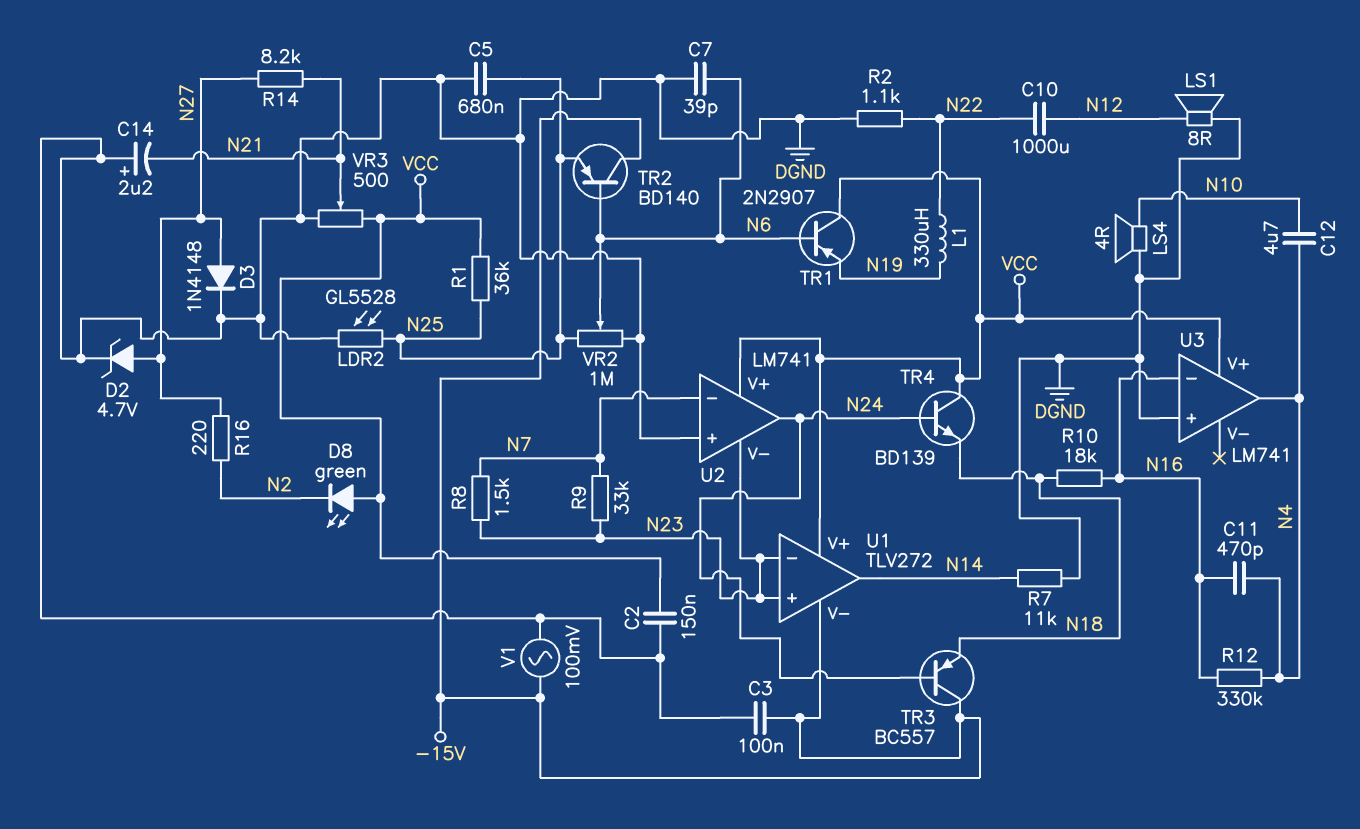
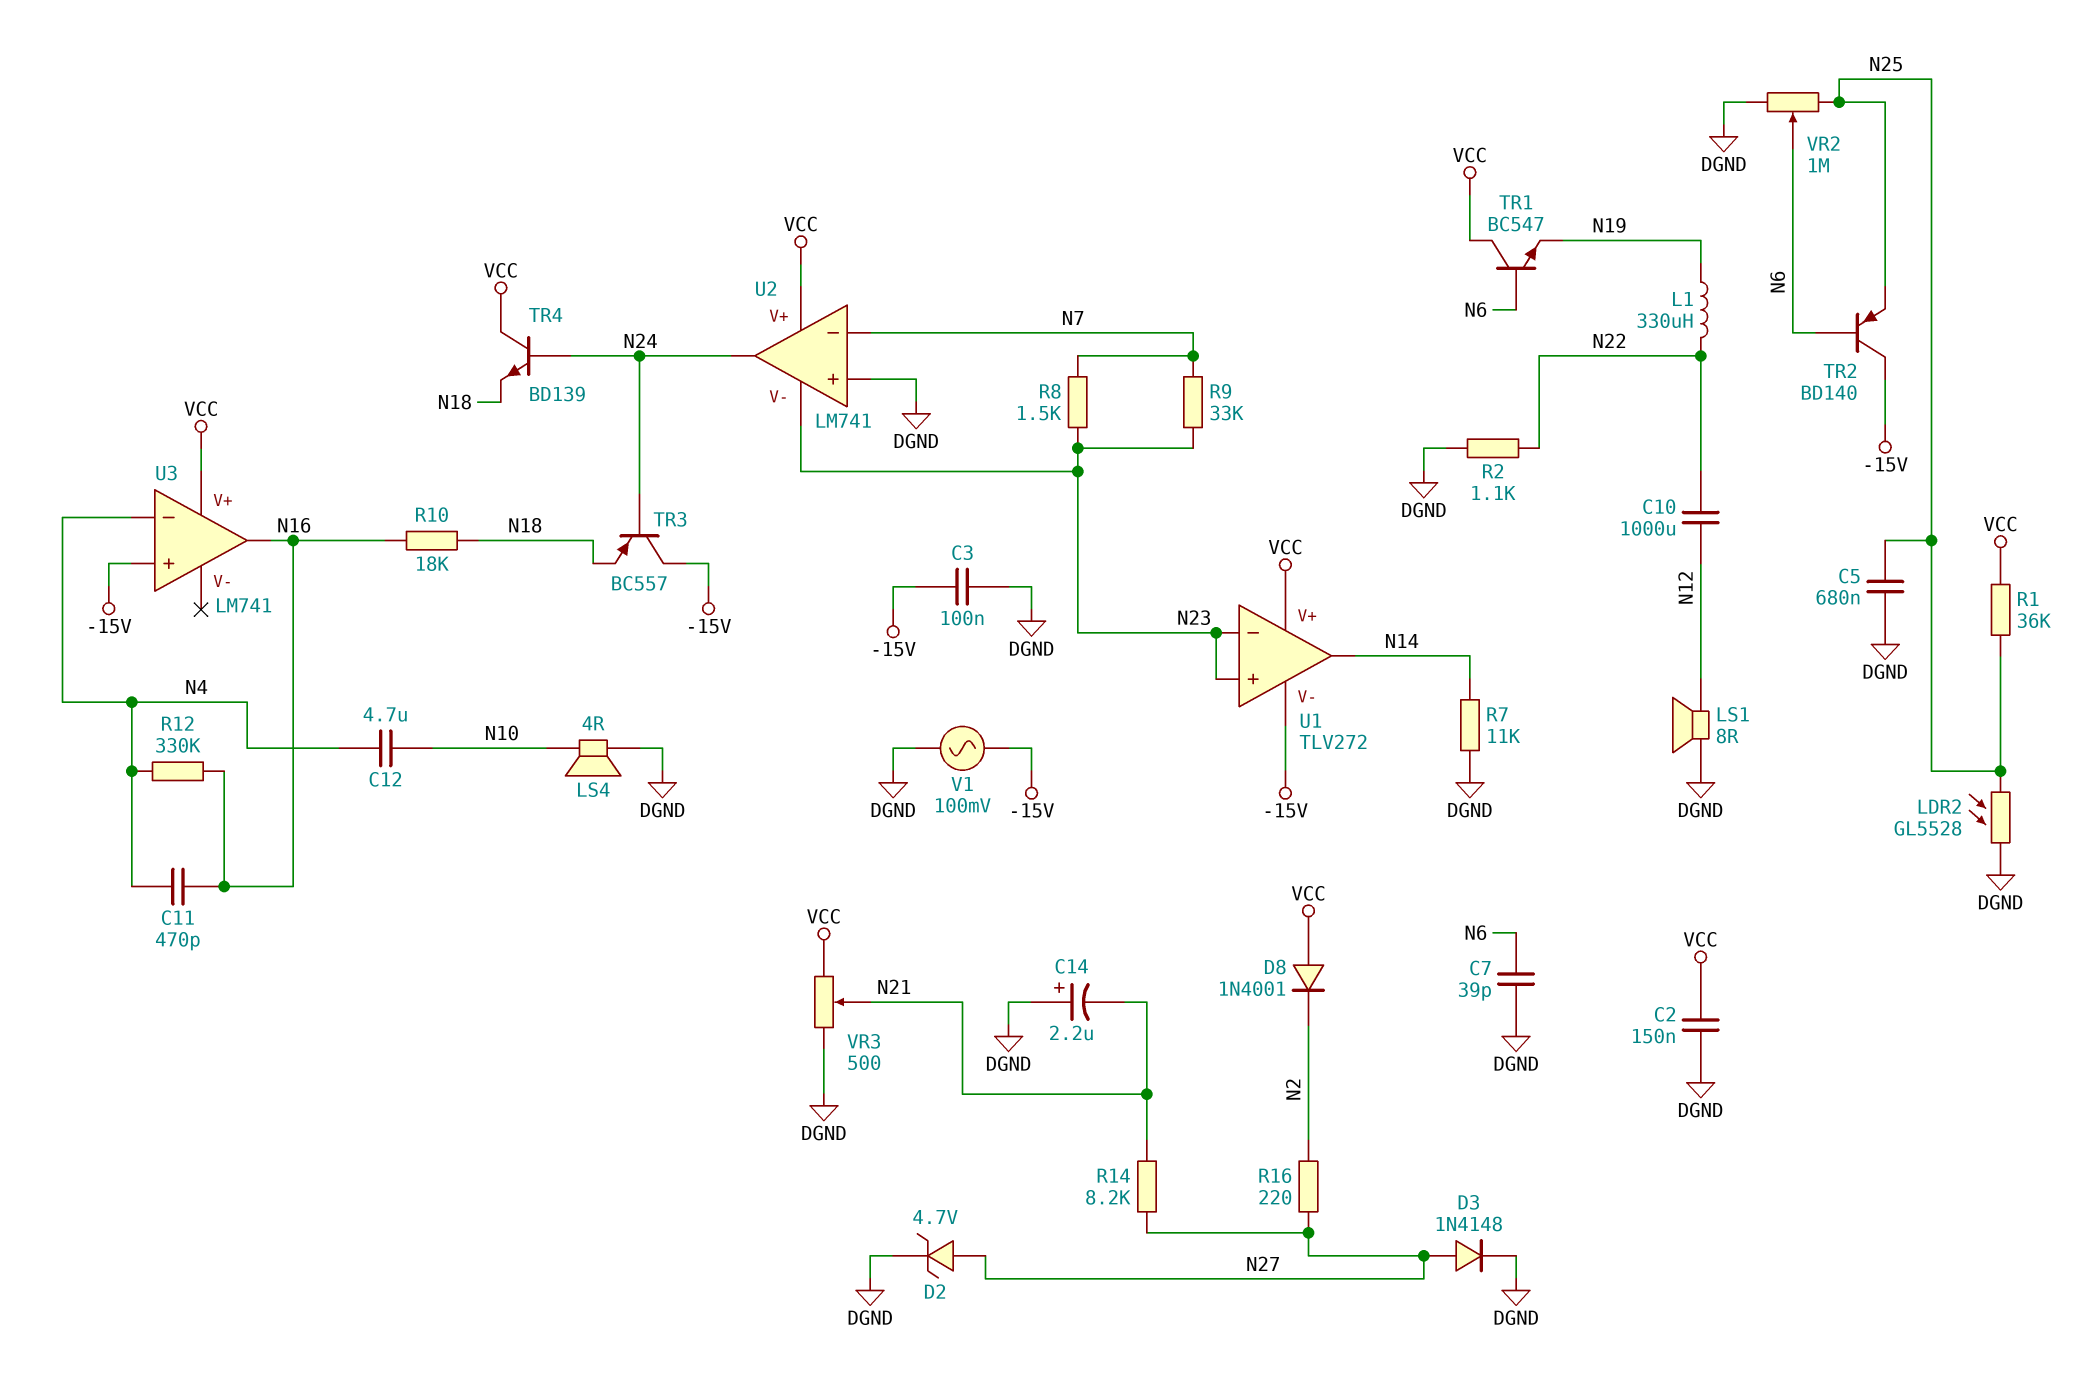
D8: LED green (A VCC, K N2) -> diode 1N4001 (A VCC, K N2)
TR1: PNP 2N2907 (B N6, C VCC, E N19) -> NPN BC547 (B N6, C VCC, E N19)
U3 pin in+: DGND -> -15V
U3 pin in-: N16 -> N4
U3 pin out: N4 -> N16

